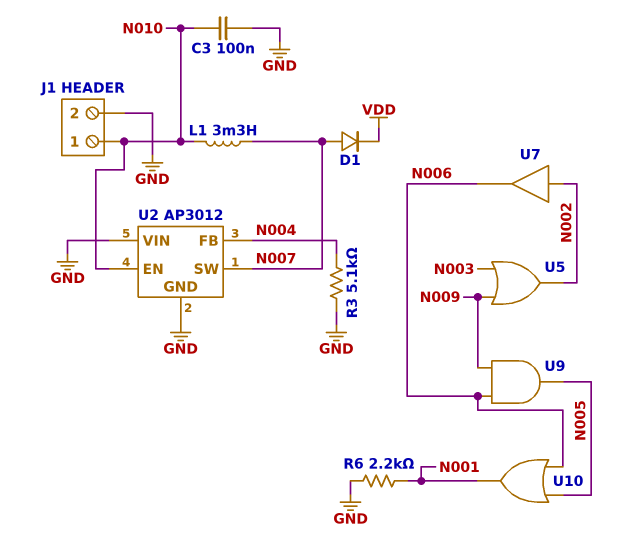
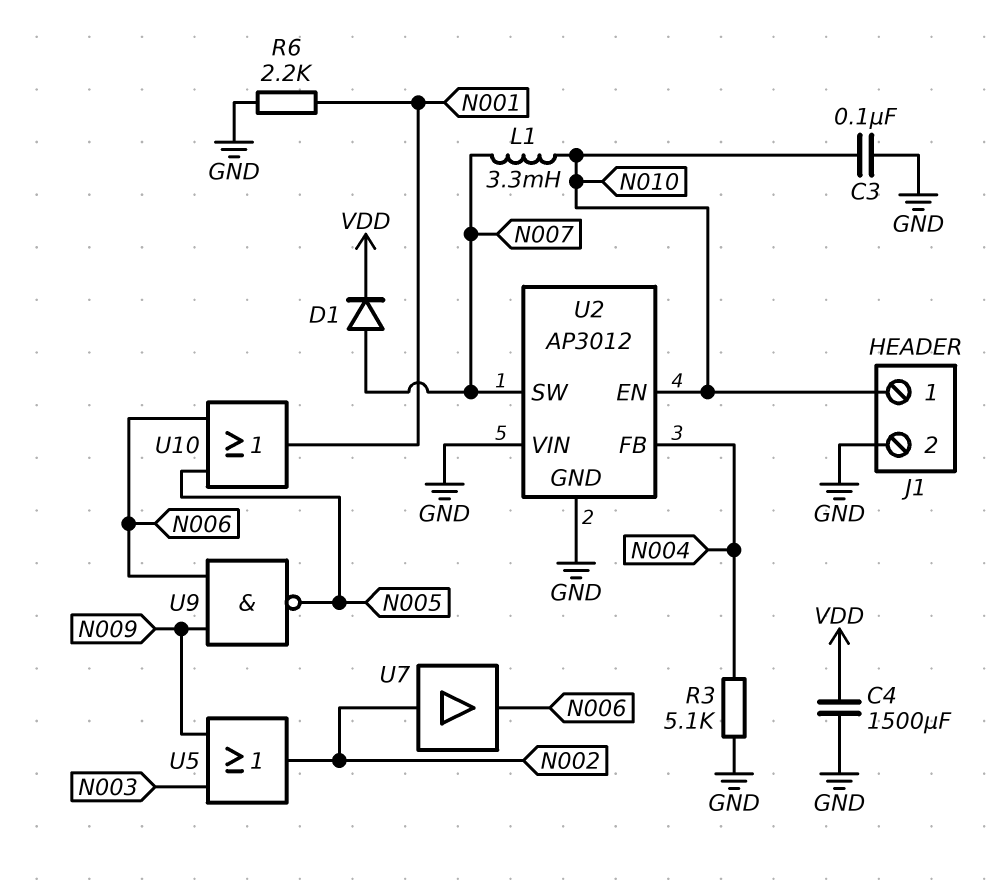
C4: none -> 1500uF (GND, VDD)
U9: AND (in N006, in N009, out N005) -> NAND (in N006, in N009, out N005)

